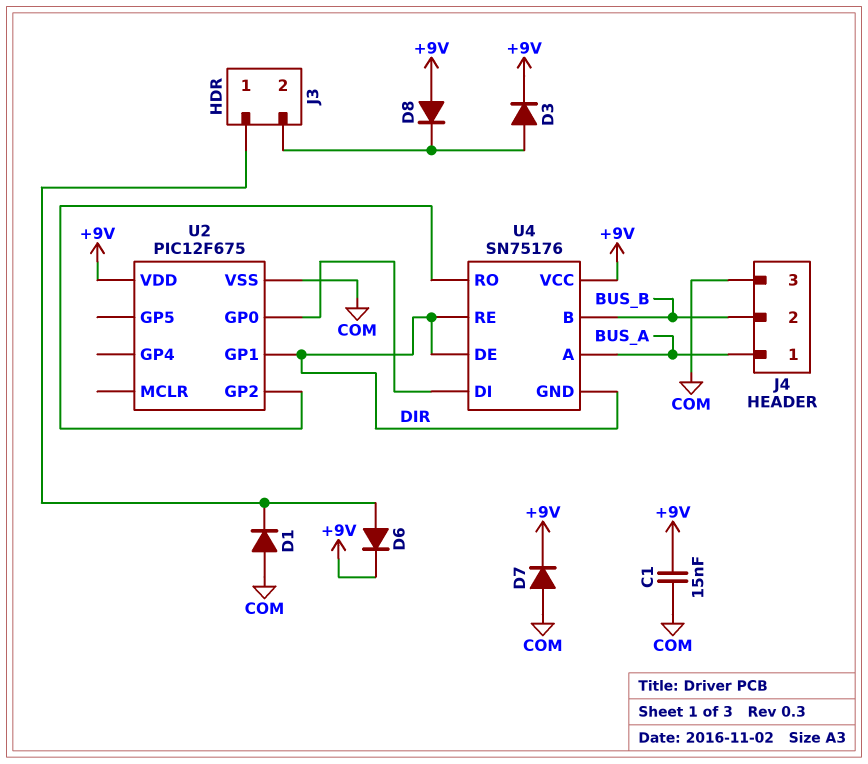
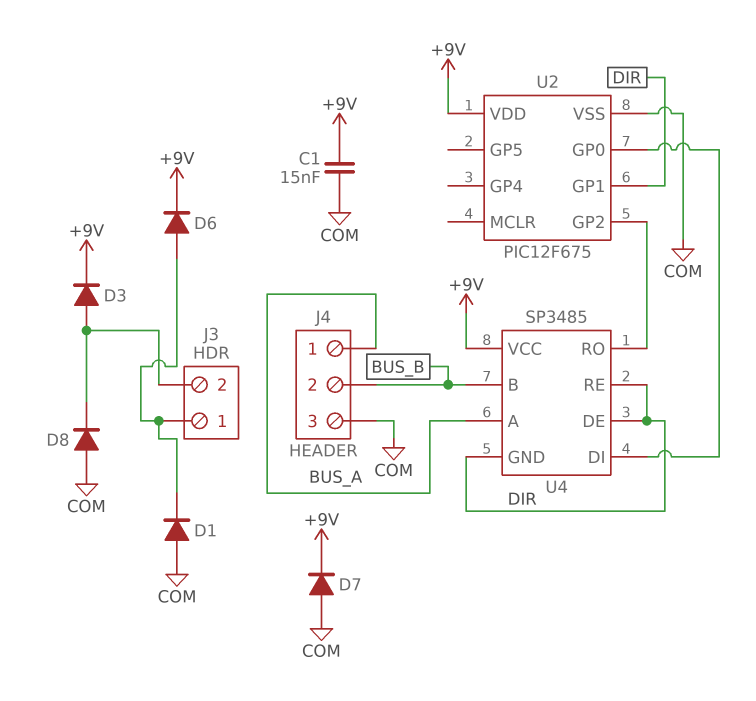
D8: diode (A +9V, K J3/2) -> diode (A COM, K J3/2)
U4: SN75176 -> SP3485

